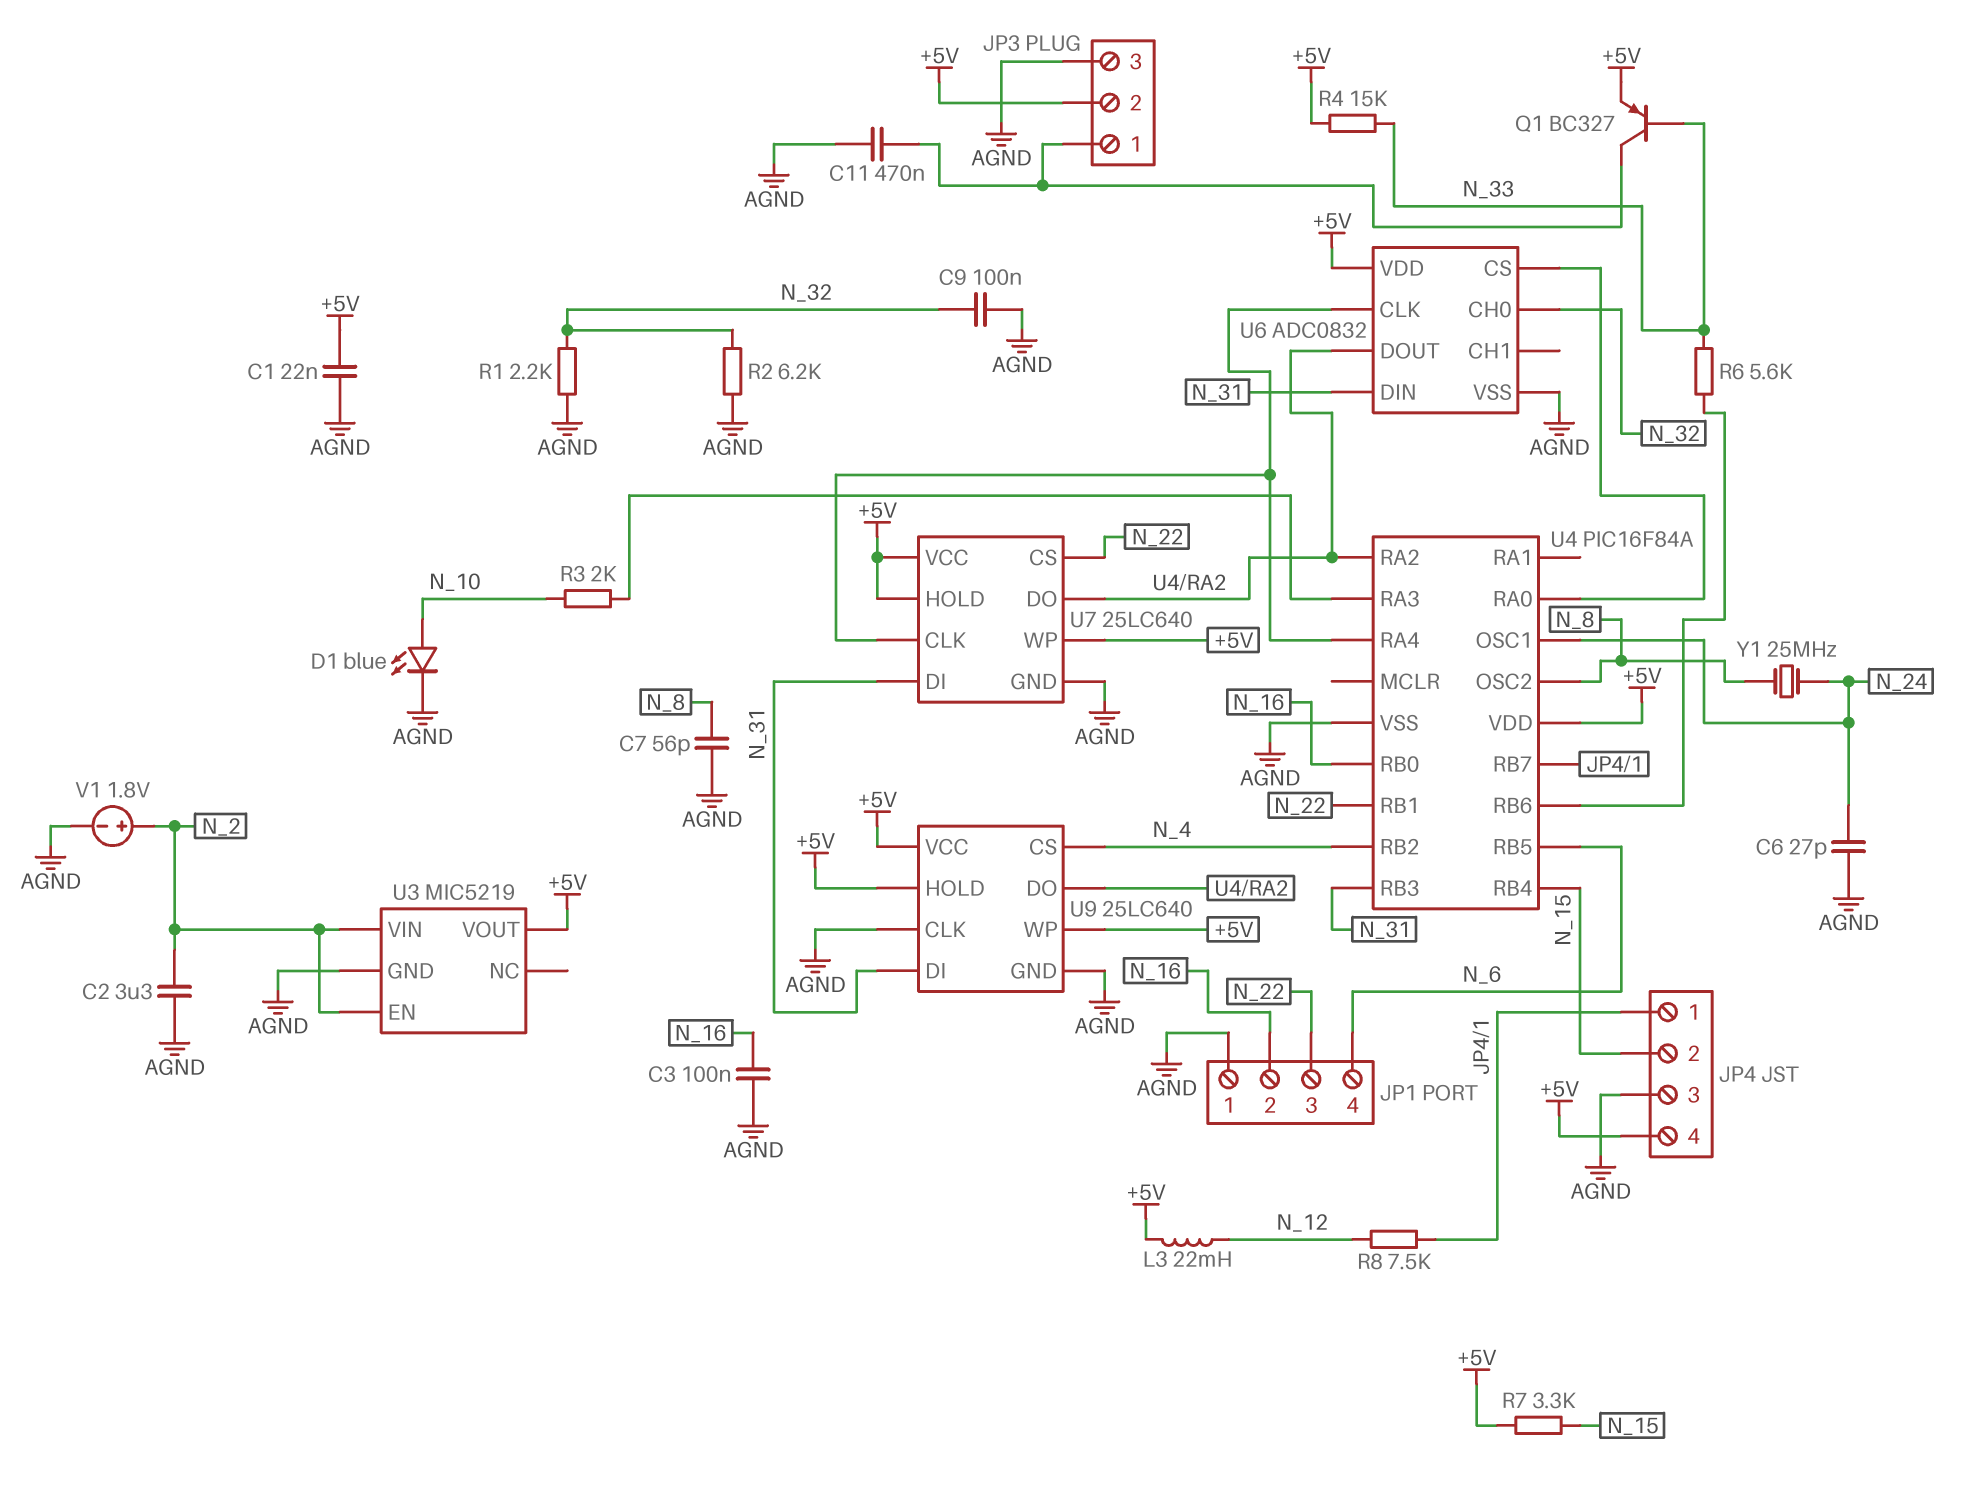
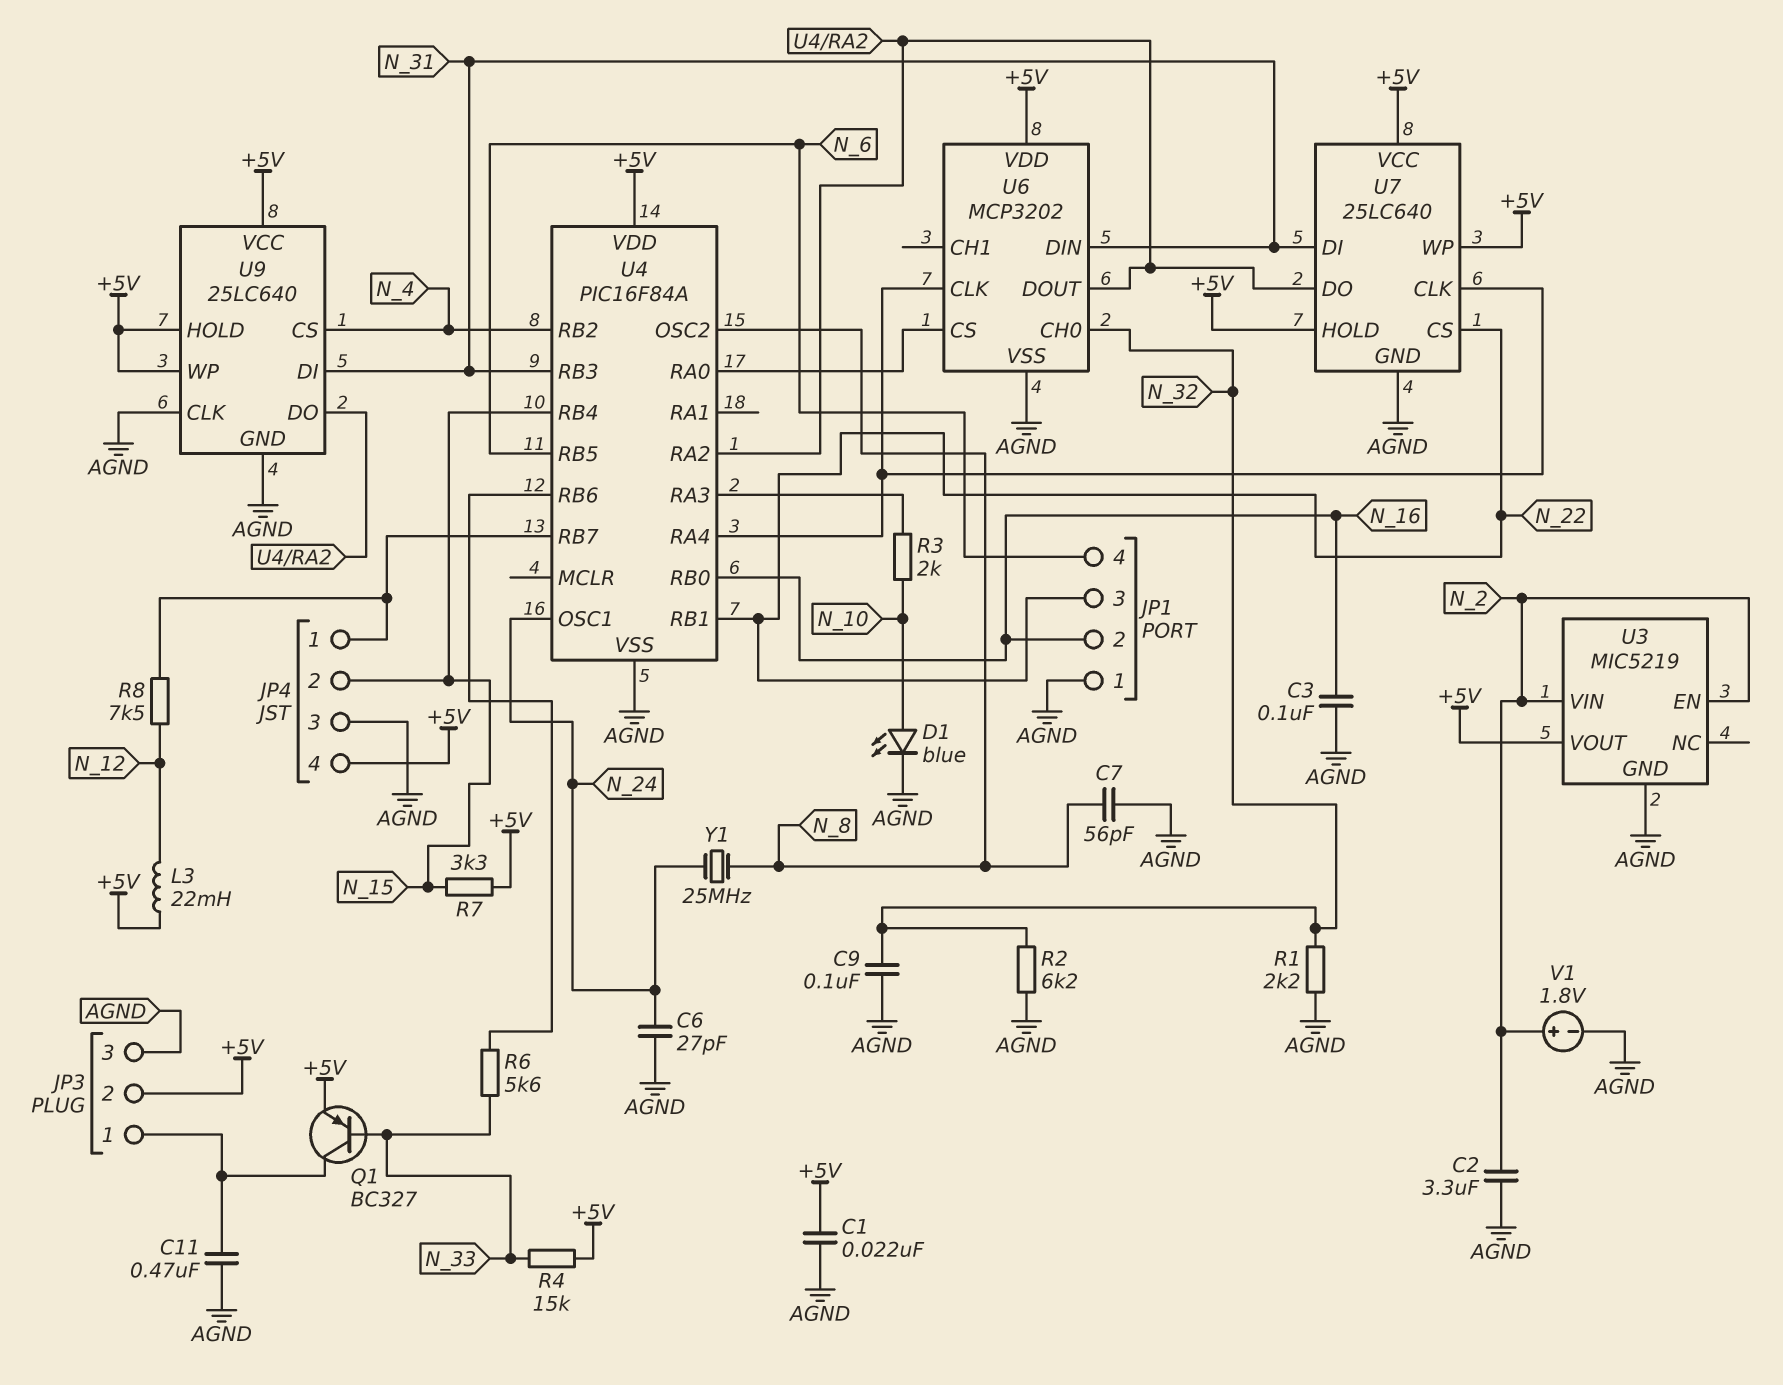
U6: ADC0832 -> MCP3202

